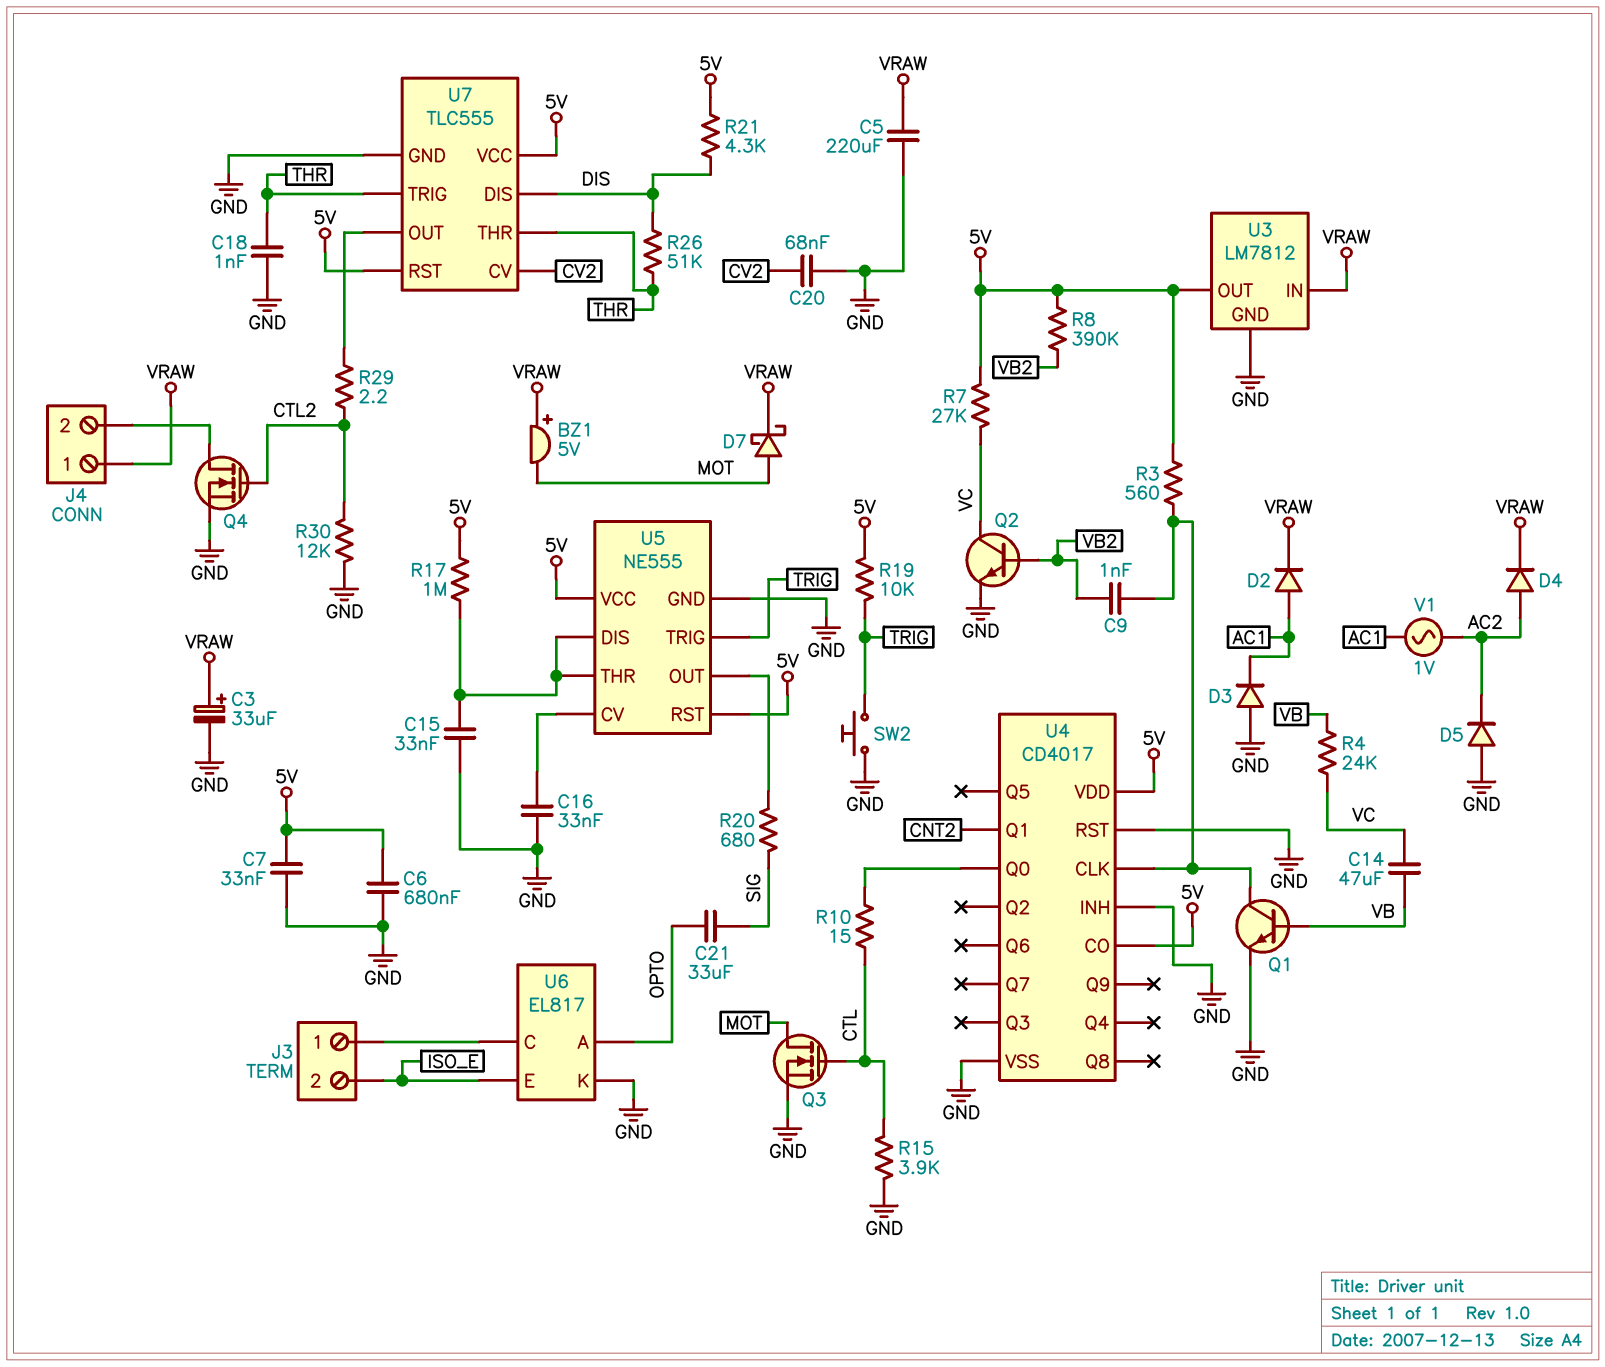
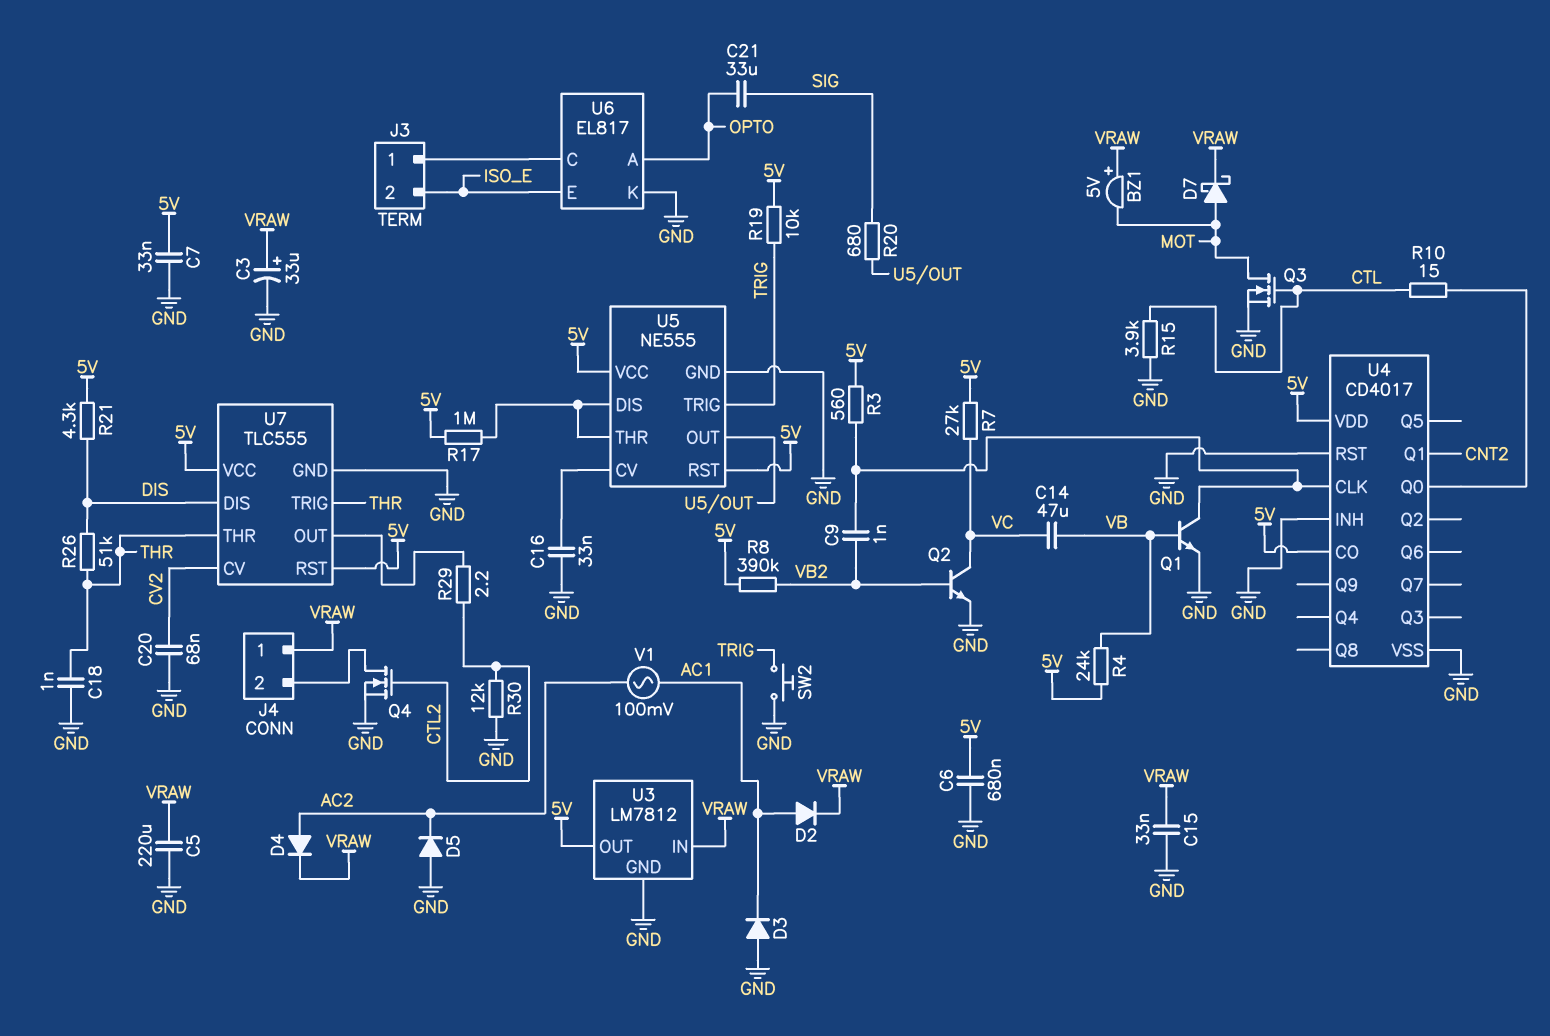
C15: 33nF (GND, U5/DIS) -> 33nF (GND, VRAW)
R4: 24k (VB, VC) -> 24k (5V, VB)
V1: AC 1V (AC1, AC2) -> AC 100mV (AC1, AC2)

